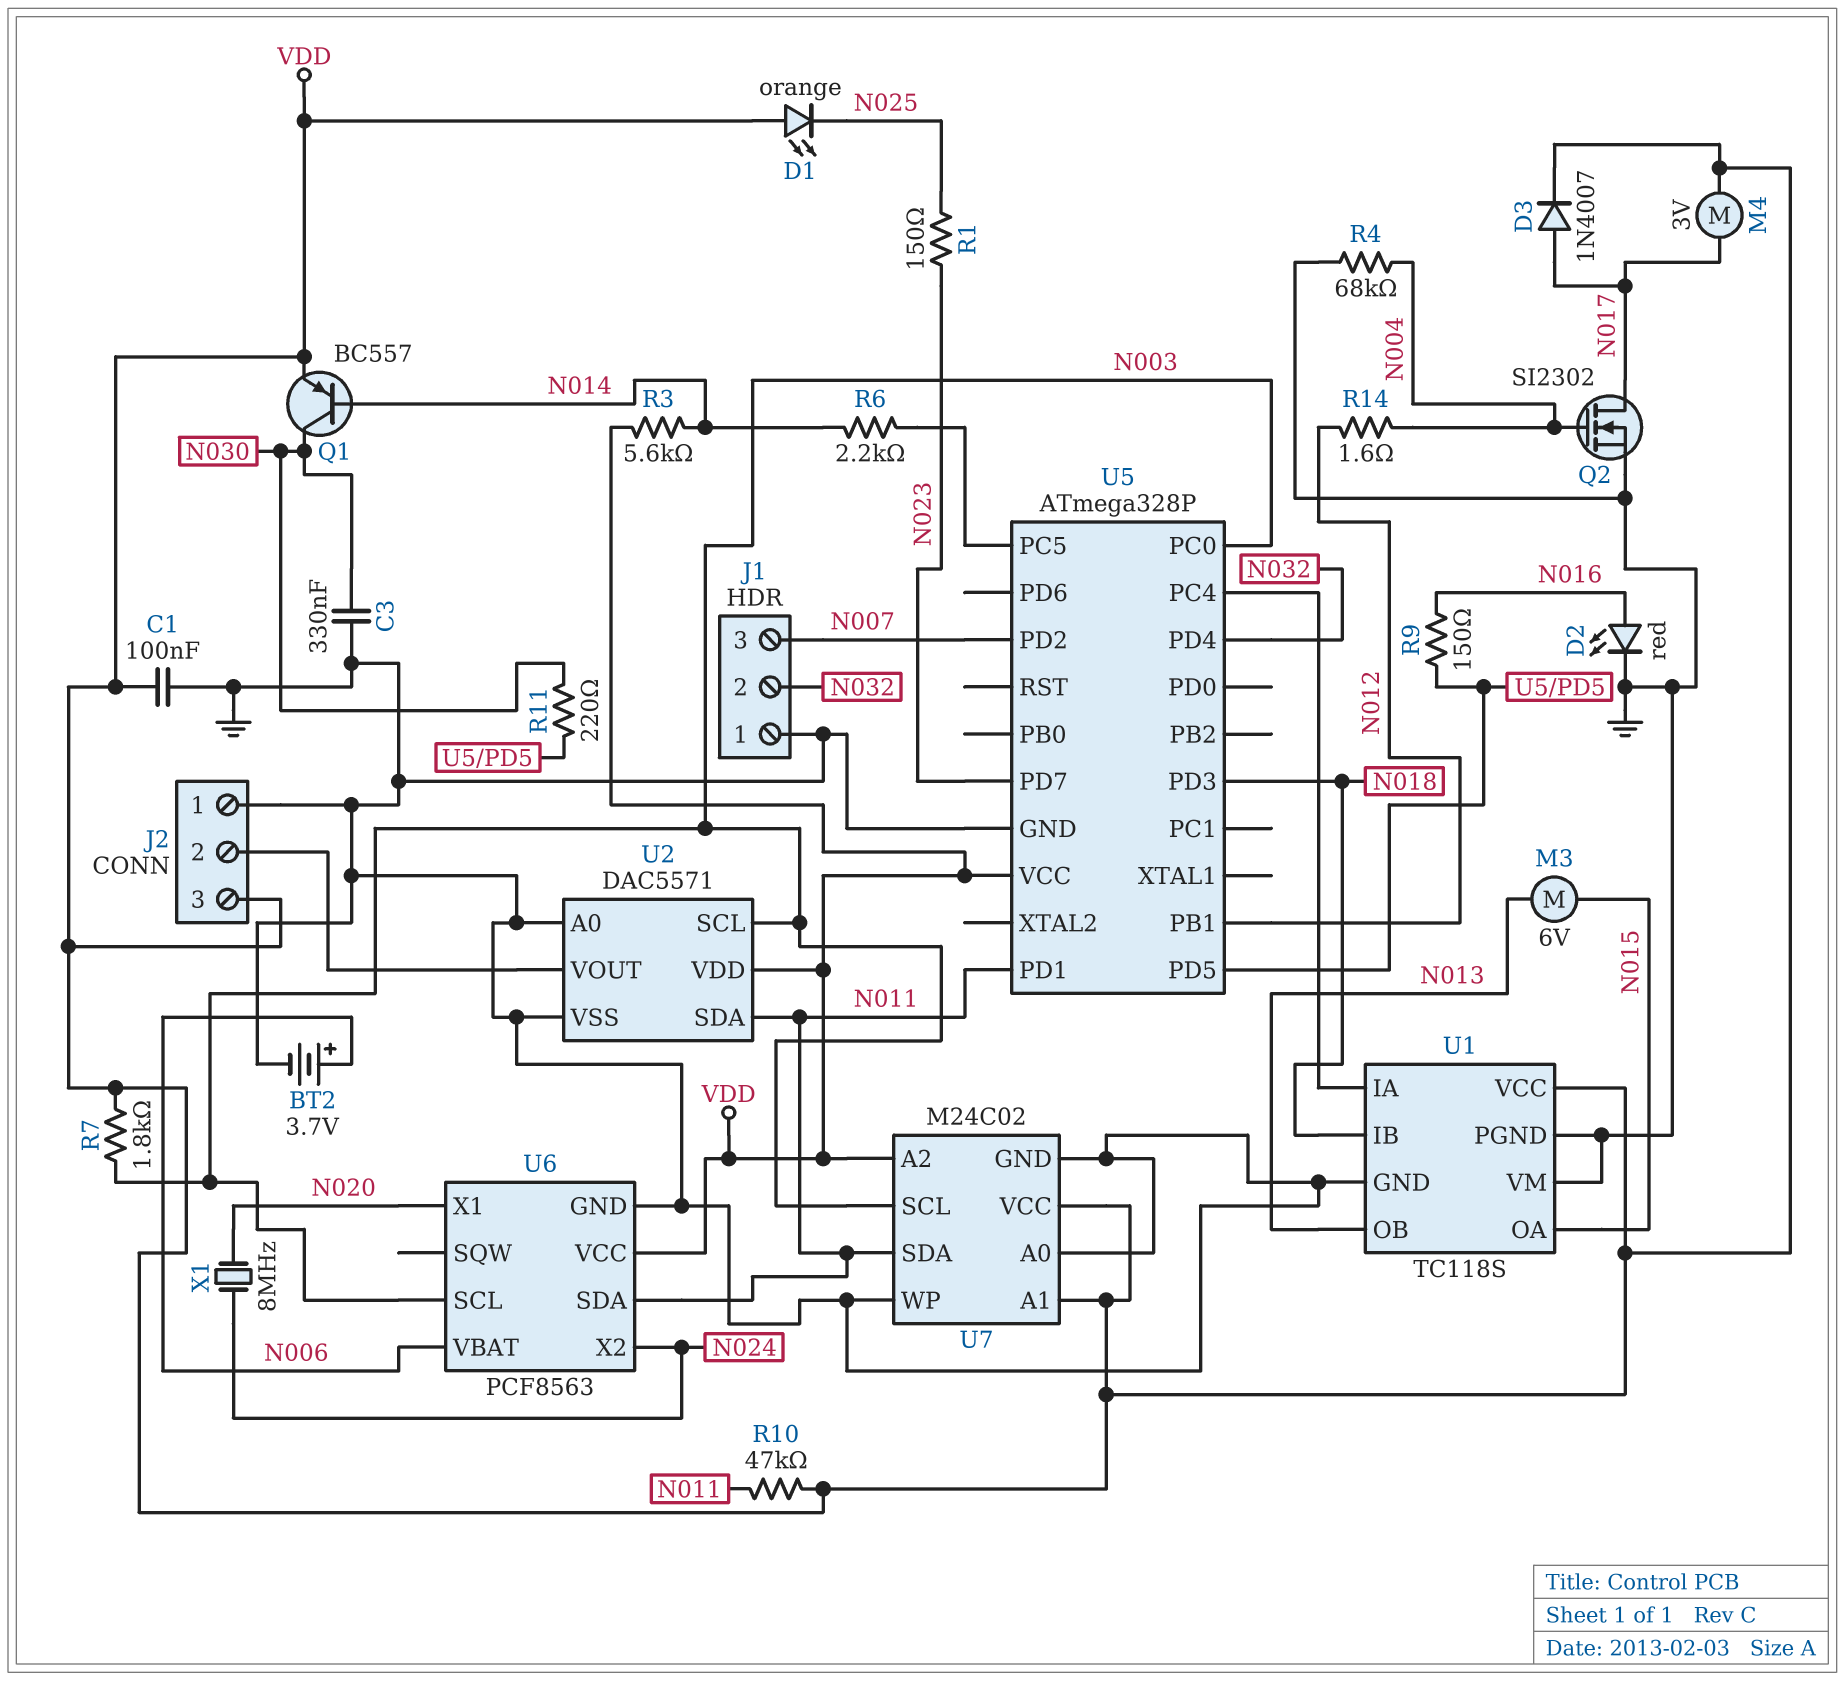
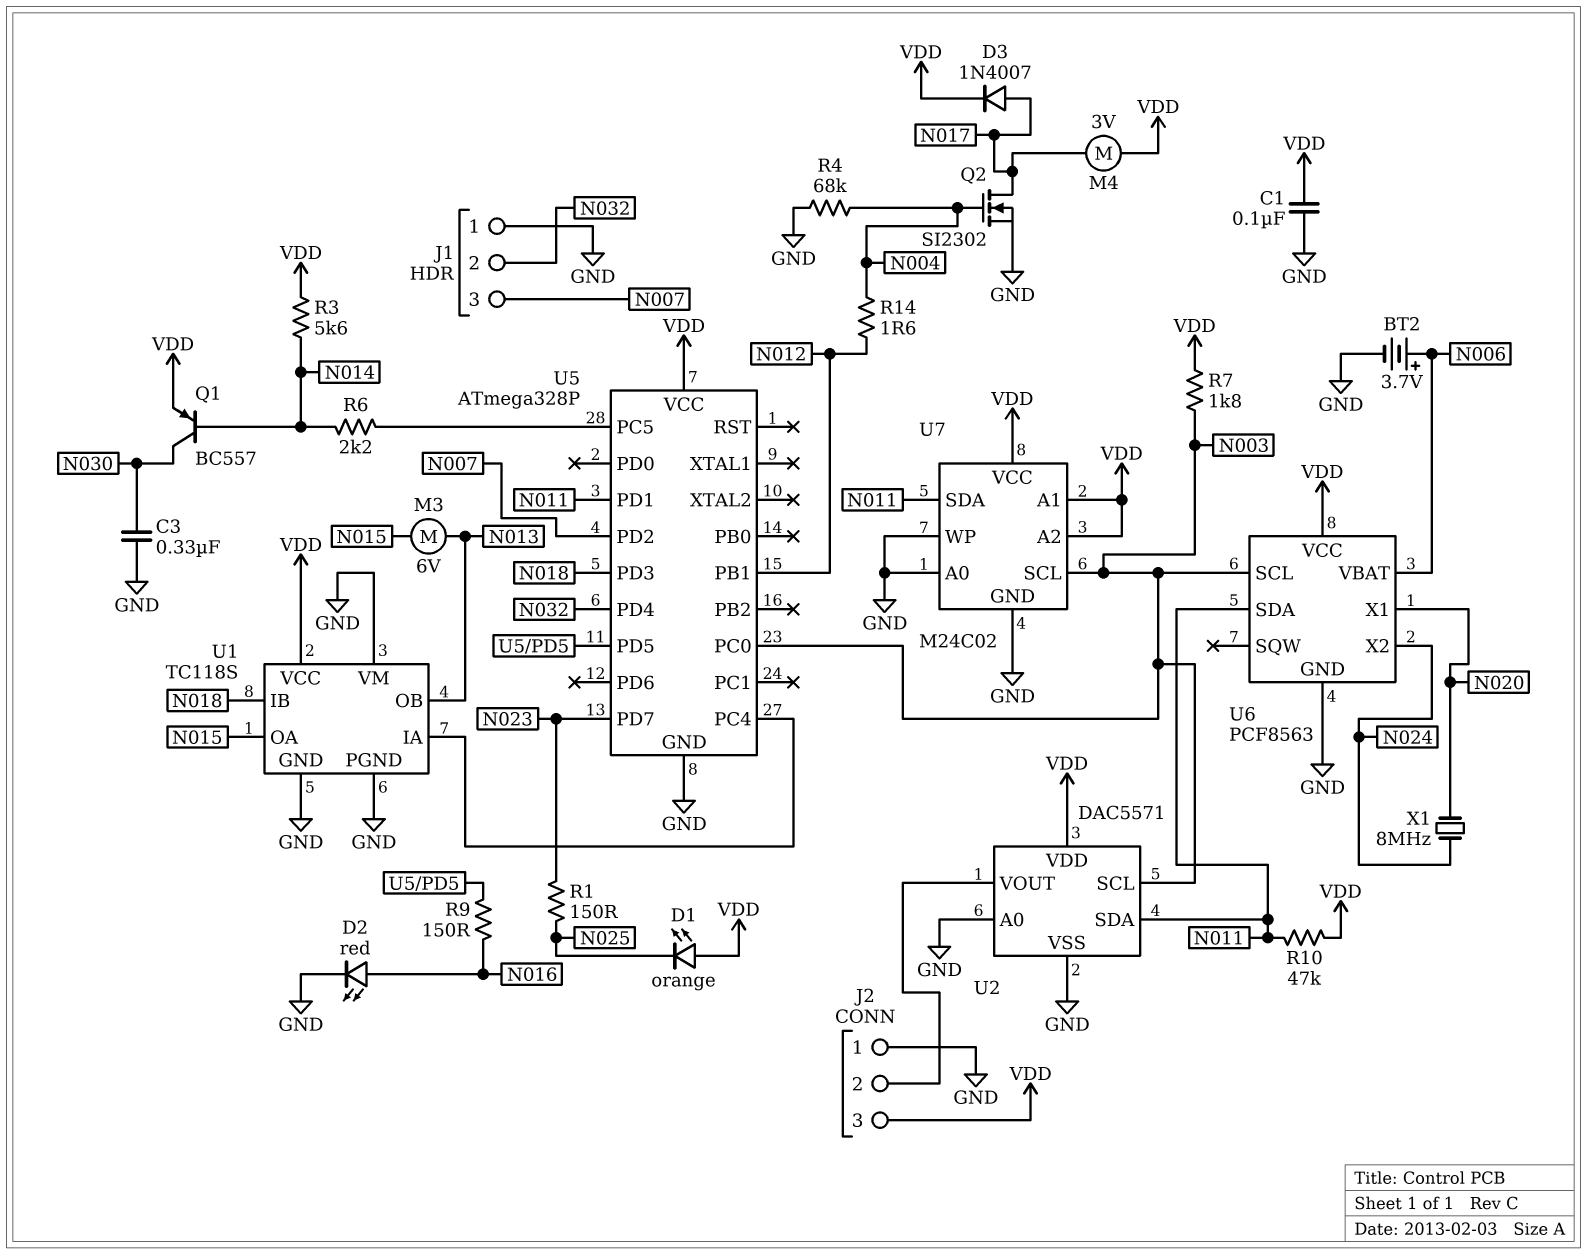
R11: 220 (N030, U5/PD5) -> none

